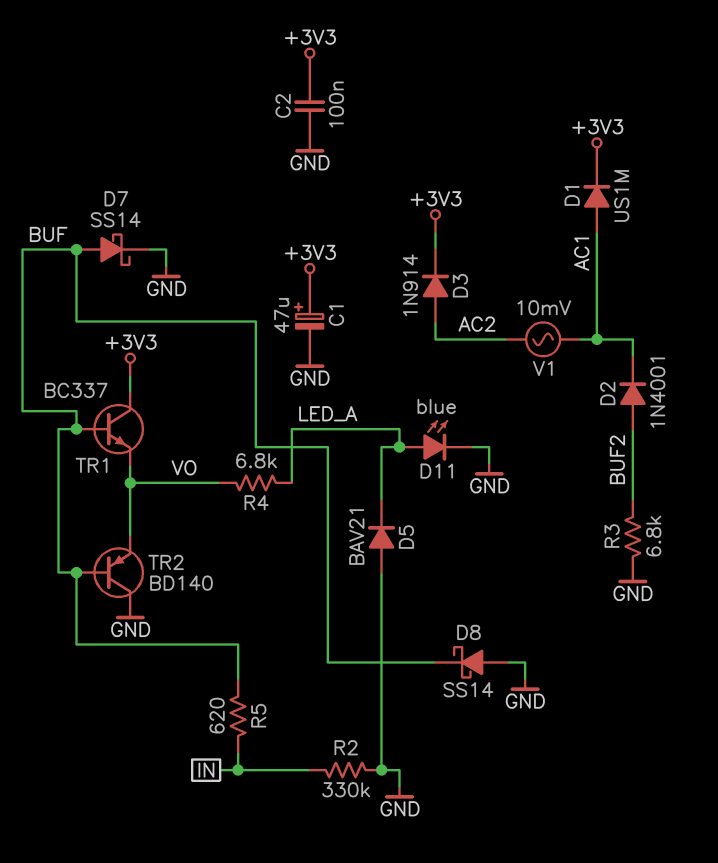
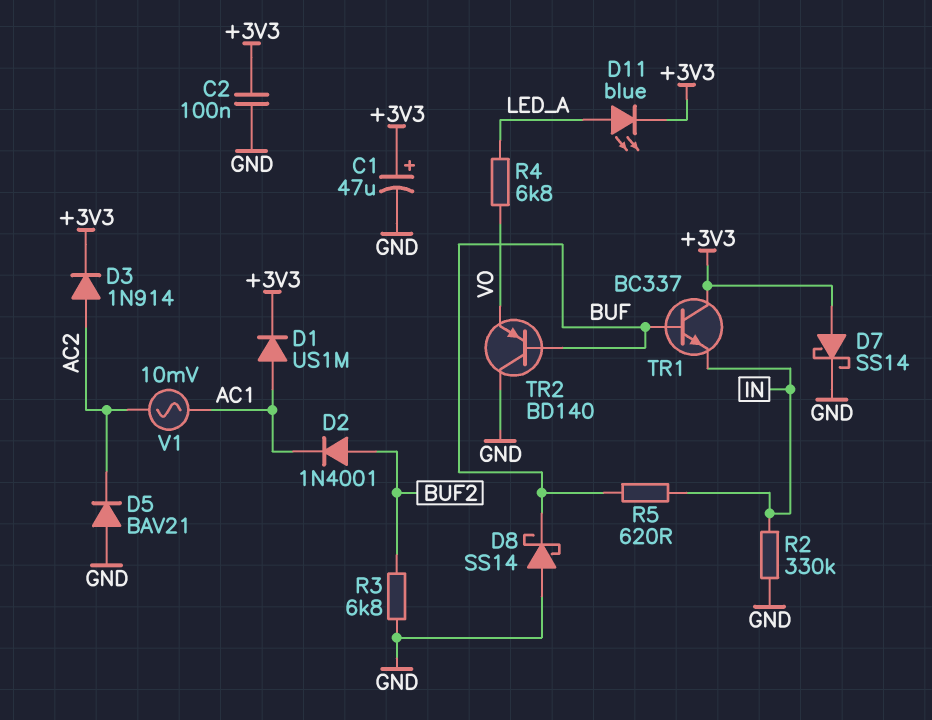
D5: diode BAV21 (A GND, K LED_A) -> diode BAV21 (A GND, K AC2)
D7: schottky SS14 (A BUF, K GND) -> schottky SS14 (A +3V3, K GND)
D11: LED blue (A LED_A, K GND) -> LED blue (A LED_A, K +3V3)
TR1: NPN BC337 (B BUF, C +3V3, E VO) -> NPN BC337 (B BUF, C +3V3, E IN)

